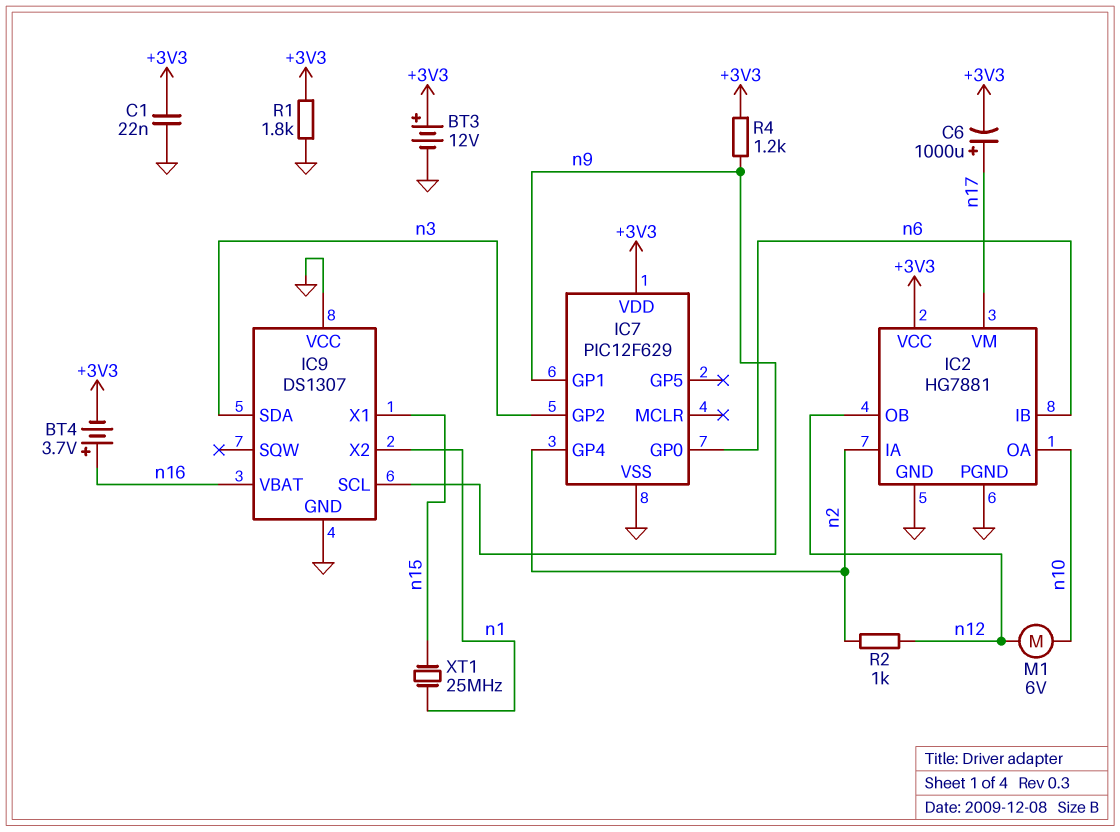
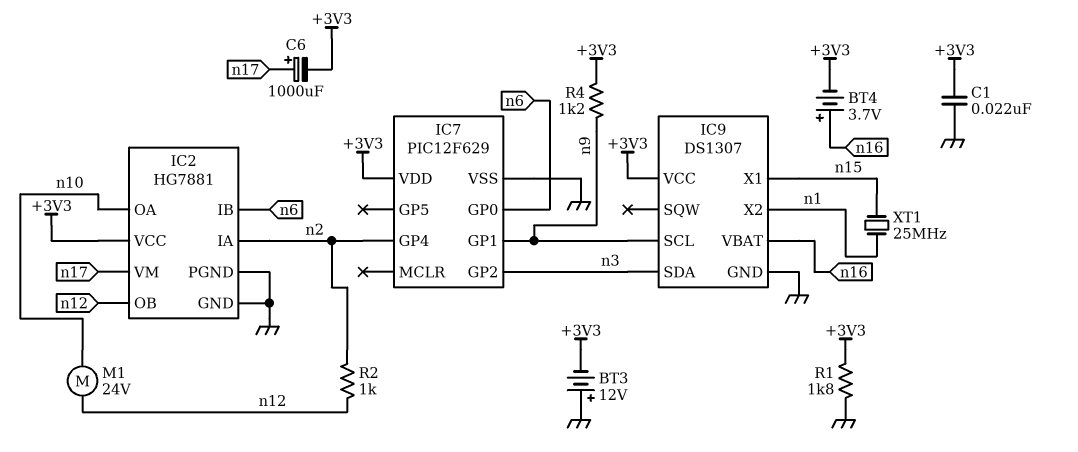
BT3: 12V (plus +3V3, minus GND) -> 12V (plus GND, minus +3V3)
IC9 pin VCC: GND -> +3V3
M1: motor 6V (n10, n12) -> motor 24V (n10, n12)

